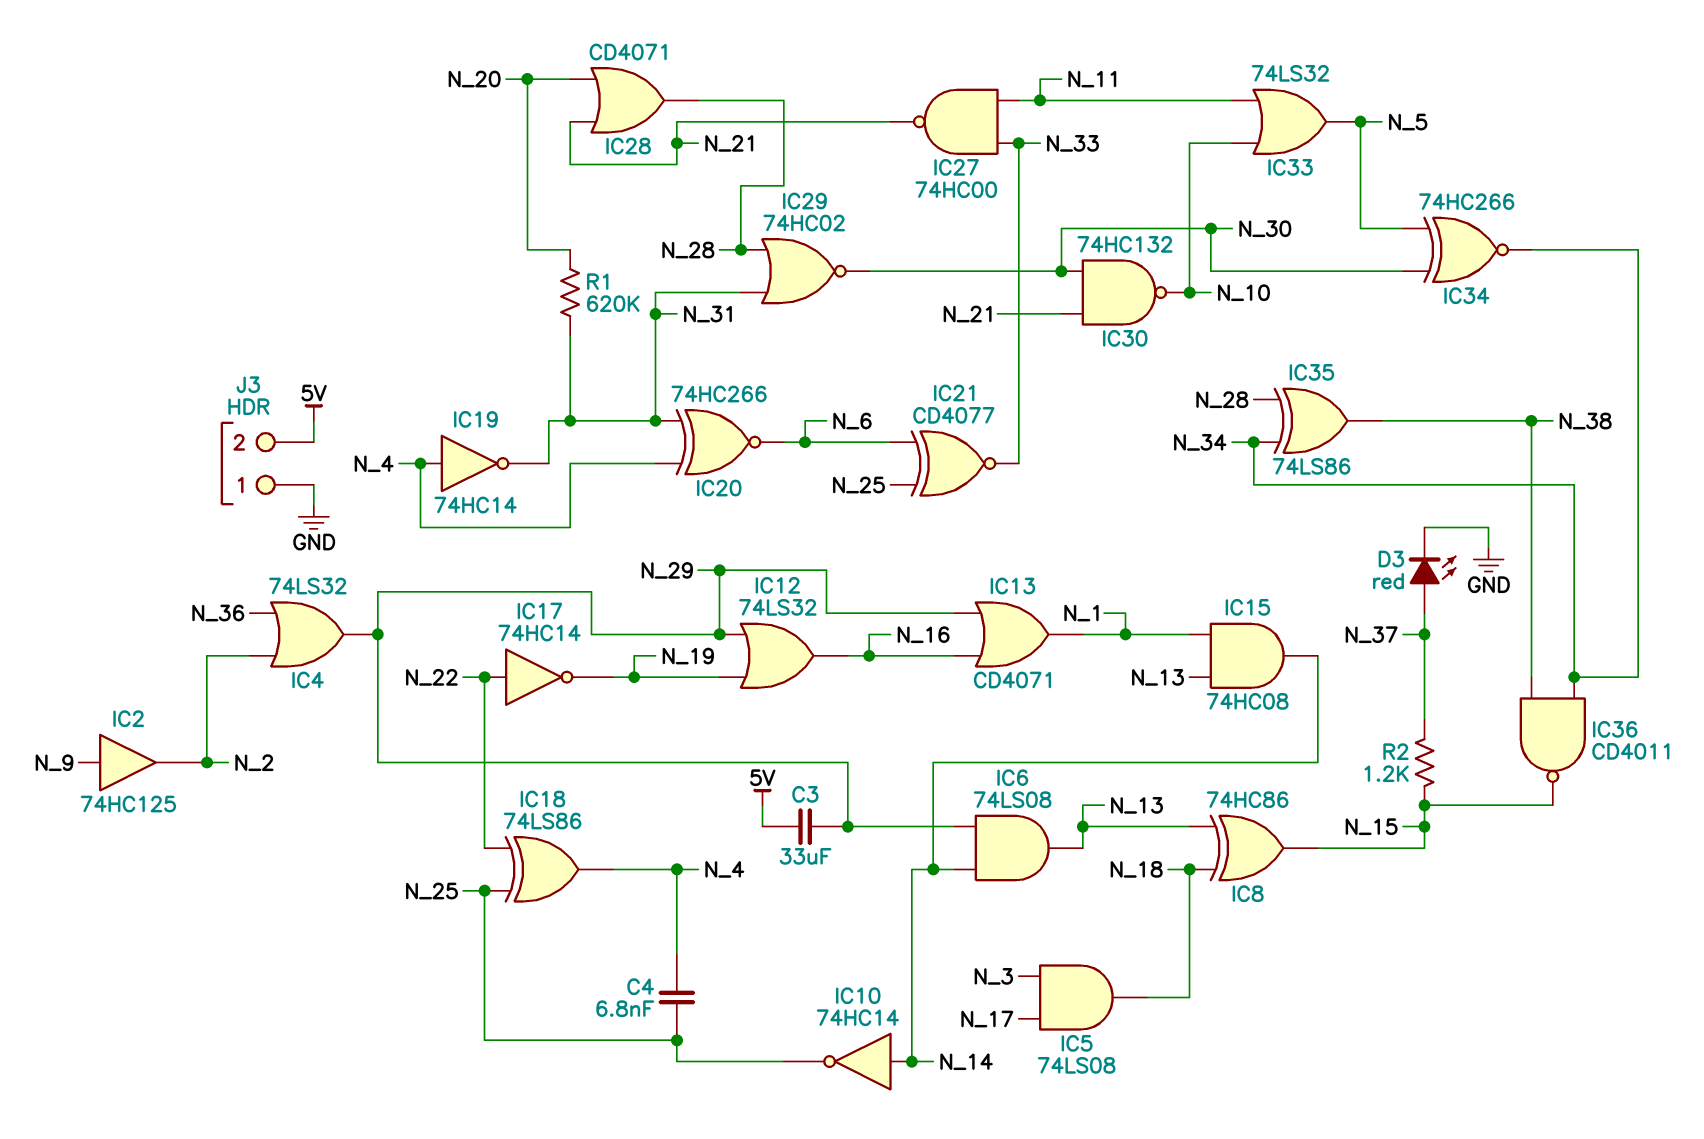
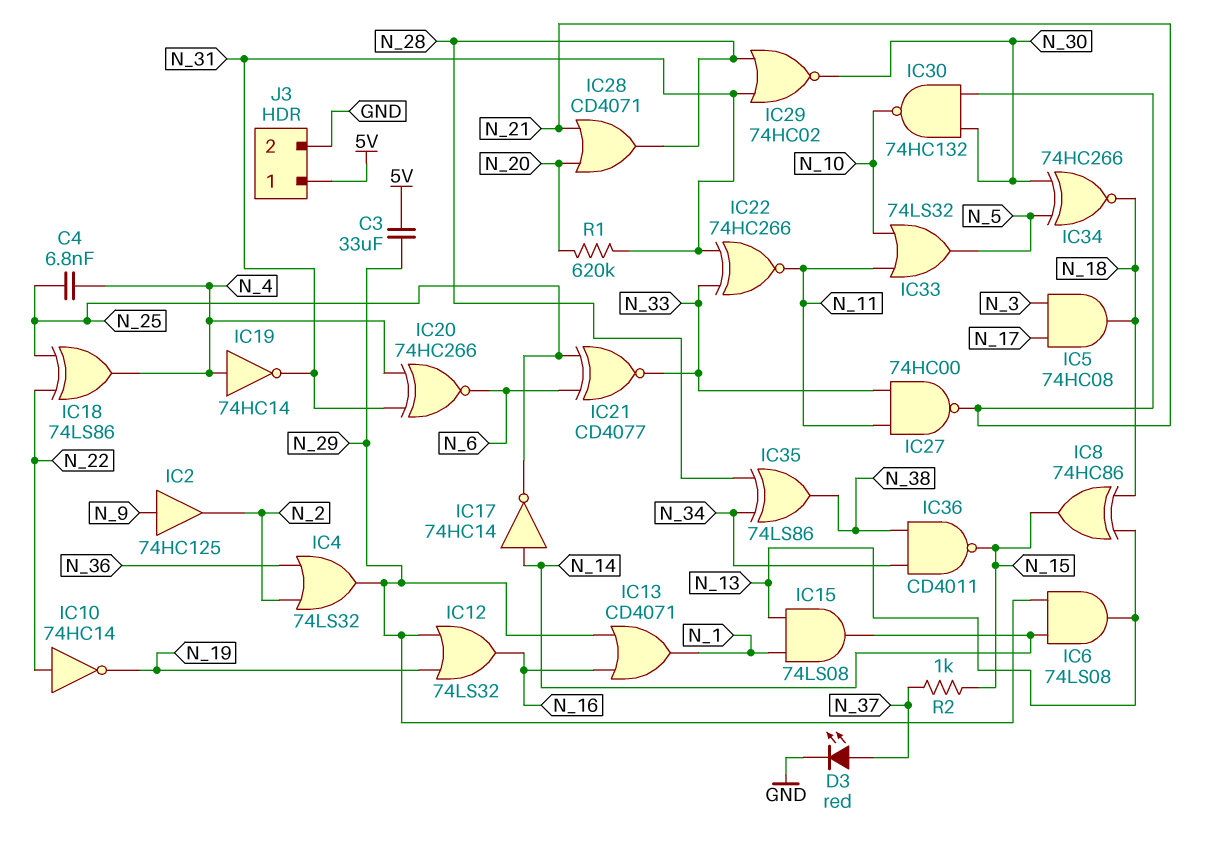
IC5: AND 74LS08 (in N_3, in N_17, out N_18) -> AND 74HC08 (in N_3, in N_17, out N_18)
IC10: NOT 74HC14 (in N_14, out N_25) -> NOT 74HC14 (in N_22, out N_19)
IC15: AND 74HC08 (in N_1, in N_13, out N_14) -> AND 74LS08 (in N_1, in N_13, out N_14)
IC17: NOT 74HC14 (in N_22, out N_19) -> NOT 74HC14 (in N_14, out N_25)
IC22: none -> XNOR 74HC266 (in N_31, in N_33, out N_11)
IC34: XNOR 74HC266 (in N_5, in N_30, out N_34) -> XNOR 74HC266 (in N_5, in N_30, out N_18)
J3 pin 1: GND -> 5V
J3 pin 2: 5V -> GND
R2: 1.2k (N_15, N_37) -> 1k (N_15, N_37)

